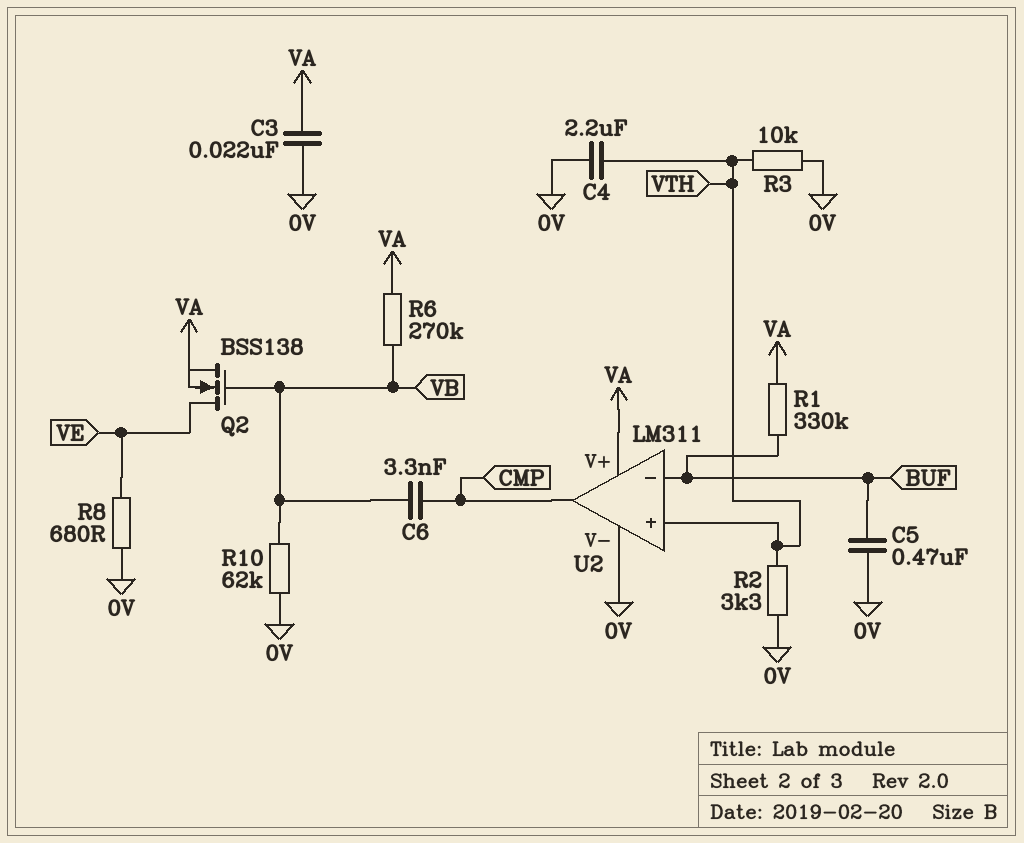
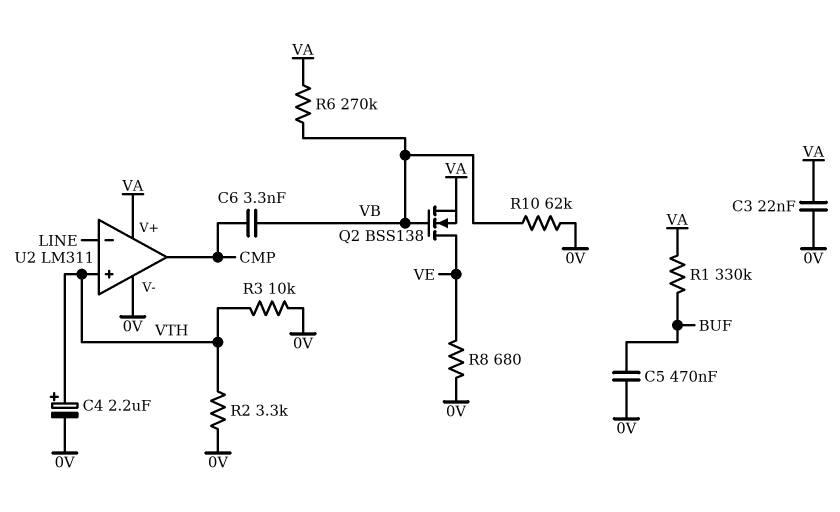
C4: 2.2uF (0V, VTH) -> 2.2uF (plus VTH, minus 0V)
U2 pin in-: BUF -> LINE

